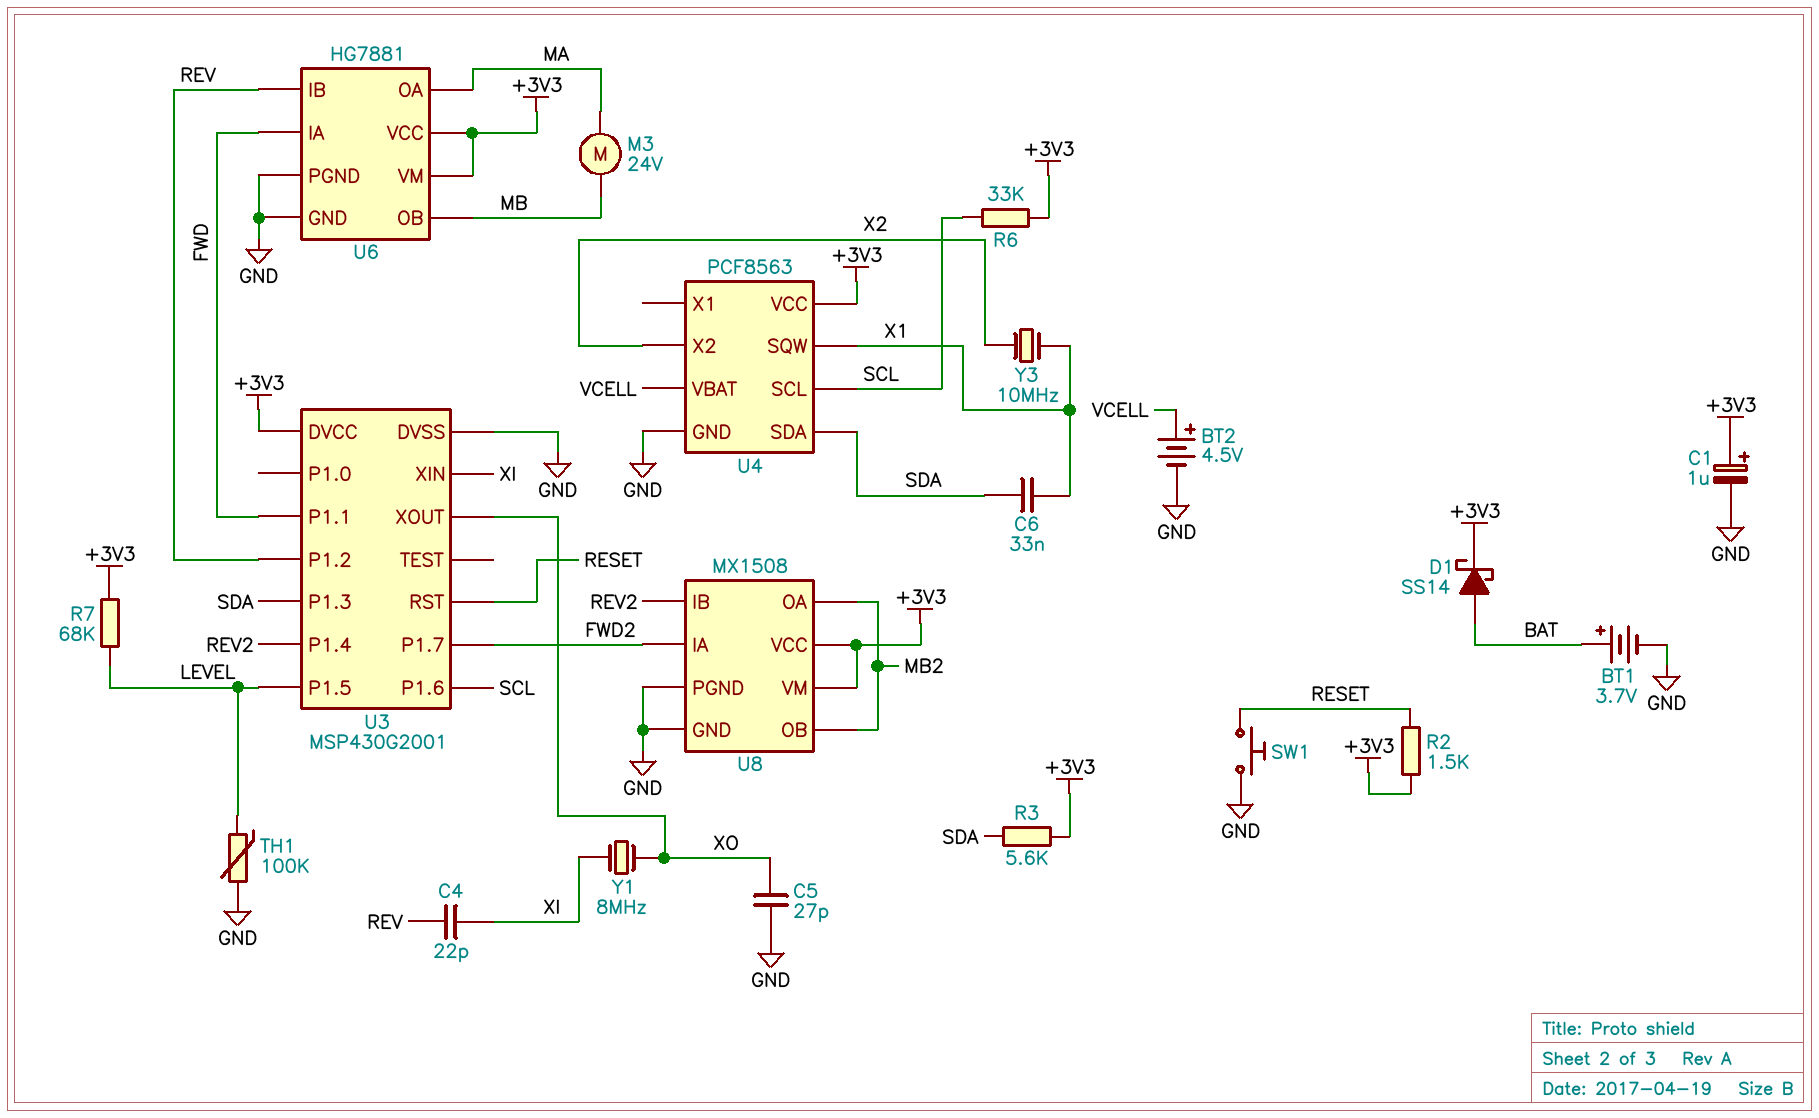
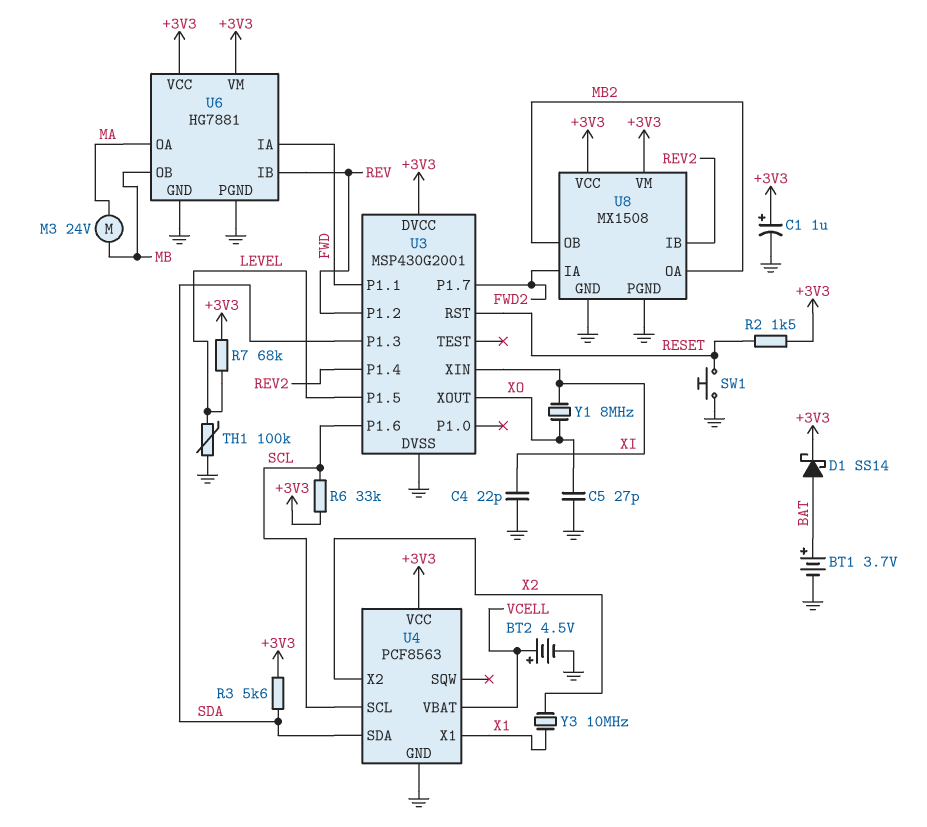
C4: 22pF (REV, XI) -> 22pF (GND, XI)
C6: 33nF (SDA, X1) -> none
U4 pin SQW: X1 -> none
U4 pin X1: none -> X1

